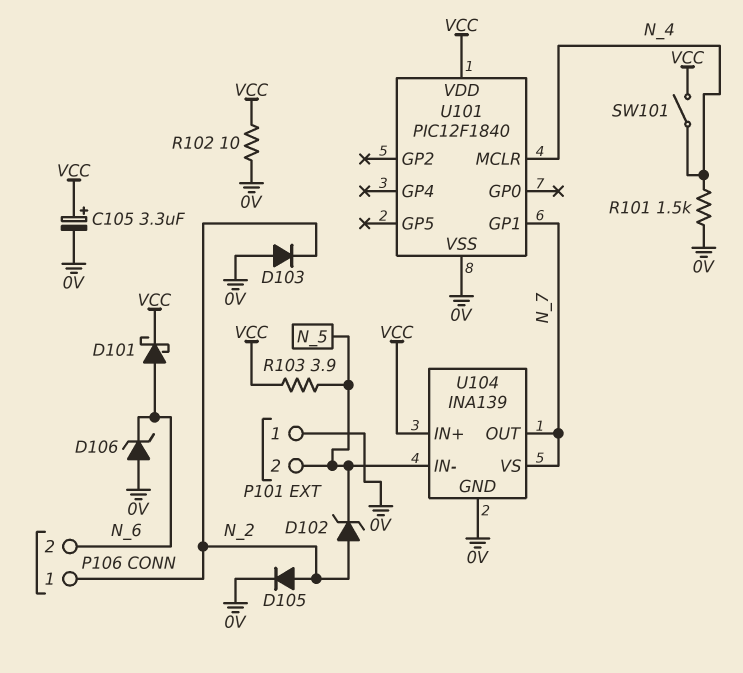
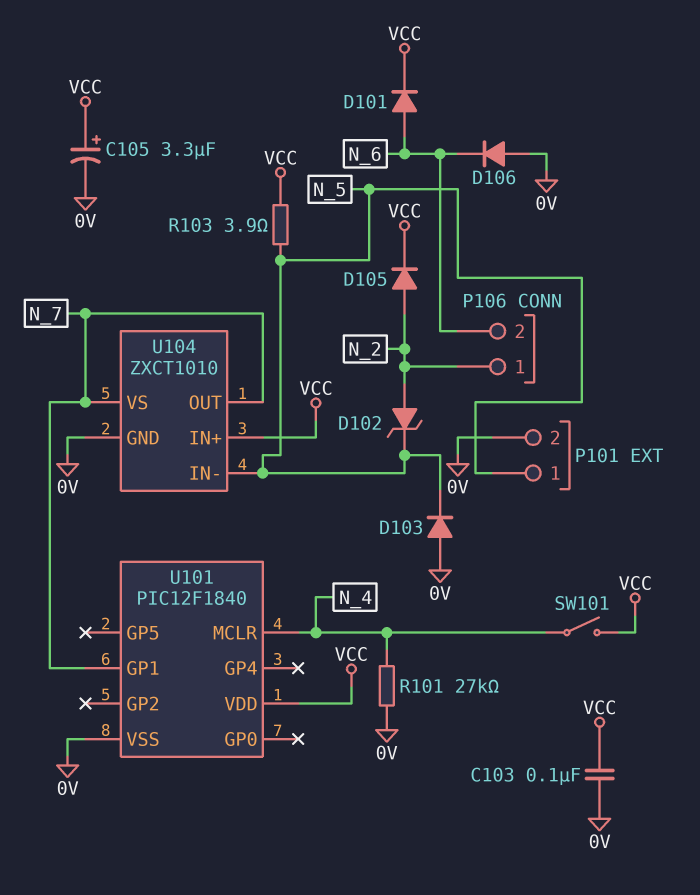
C103: none -> 100nF (0V, VCC)
D101: schottky (A N_6, K VCC) -> diode (A N_6, K VCC)
D103: diode (A 0V, K N_2) -> diode (A 0V, K N_5)
D105: diode (A N_2, K 0V) -> diode (A N_2, K VCC)
D106: zener (A 0V, K N_6) -> diode (A 0V, K N_6)
P101 pin 1: 0V -> N_5
P101 pin 2: N_5 -> 0V
R101: 1.5k (0V, N_4) -> 27k (0V, N_4)
R102: 10 (0V, VCC) -> none
U104: INA139 -> ZXCT1010

